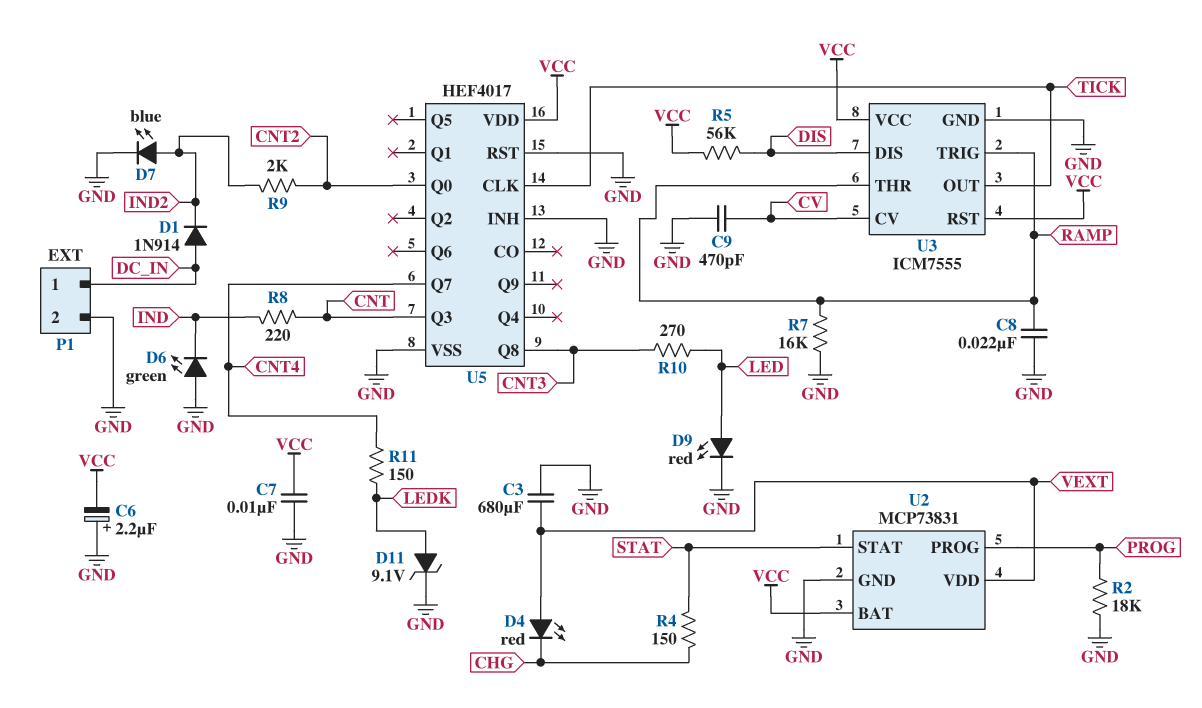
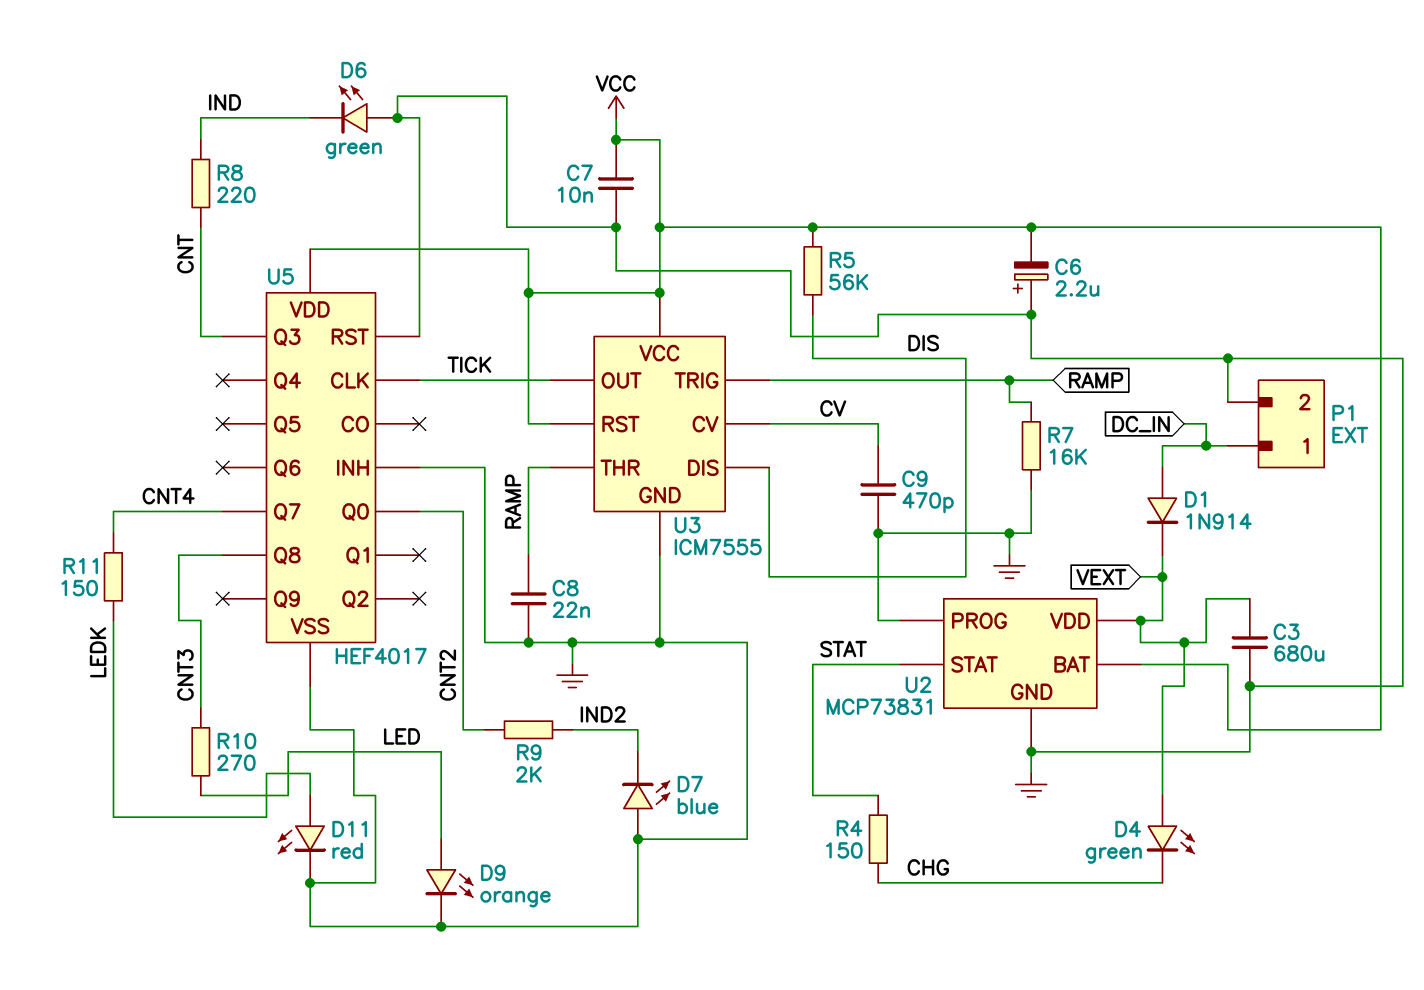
D1: diode 1N914 (A DC_IN, K IND2) -> diode 1N914 (A DC_IN, K VEXT)
D4: LED red (A VEXT, K CHG) -> LED green (A VEXT, K CHG)
D7: LED blue (A IND2, K GND) -> LED blue (A GND, K IND2)
D9: LED red (A LED, K GND) -> LED orange (A LED, K GND)
D11: zener 9.1V (A LEDK, K GND) -> LED red (A LEDK, K GND)
R2: 18k (GND, PROG) -> none
U2 pin PROG: PROG -> GND

